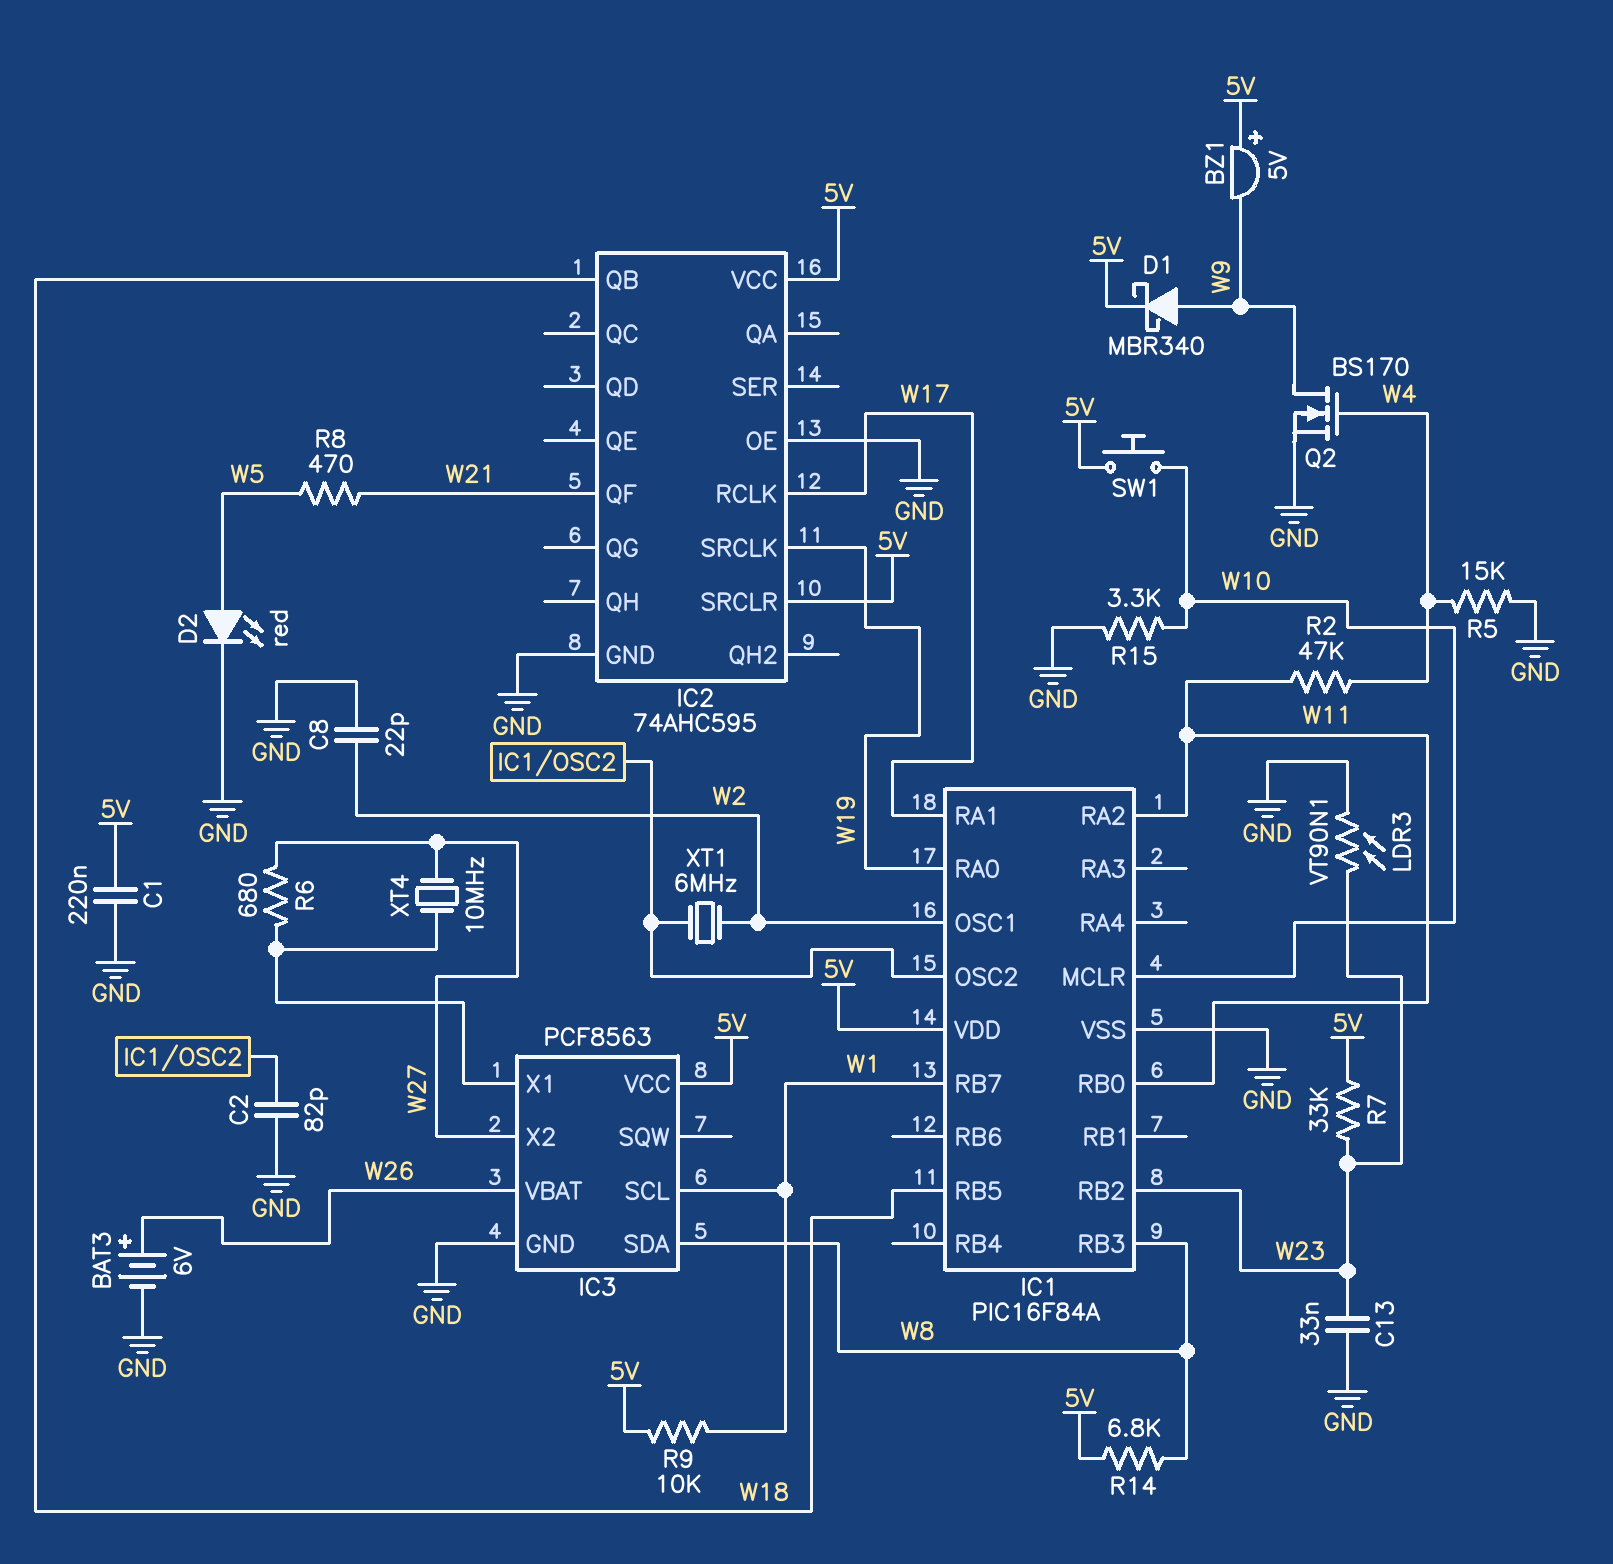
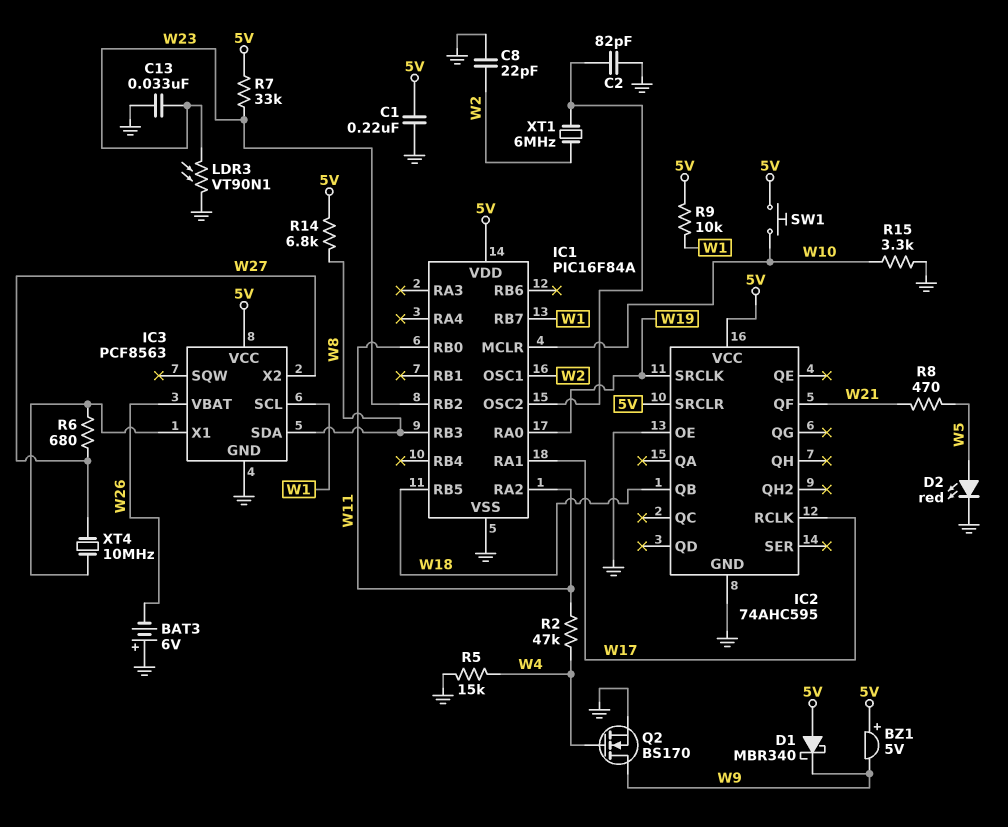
BAT3: 6V (plus W26, minus GND) -> 6V (plus GND, minus W26)
D1: schottky MBR340 (A W9, K 5V) -> schottky MBR340 (A 5V, K W9)

